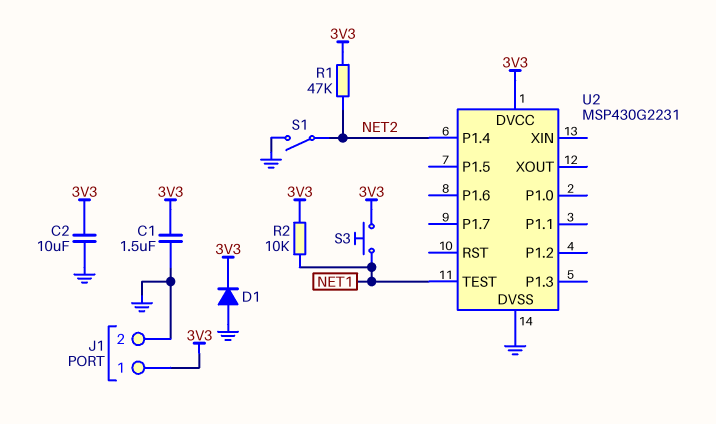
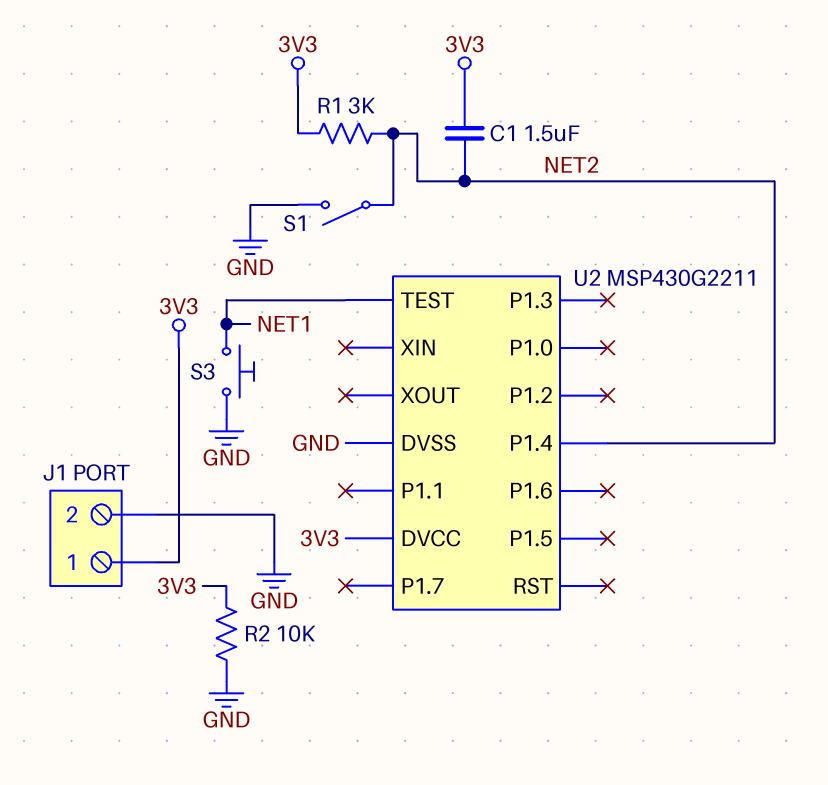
C1: 1.5uF (3V3, GND) -> 1.5uF (3V3, NET2)
C2: 10uF (3V3, GND) -> none
D1: diode (A GND, K 3V3) -> none
R1: 47k (3V3, NET2) -> 3k (3V3, NET2)
R2: 10k (3V3, NET1) -> 10k (3V3, GND)
S3: button (3V3, NET1) -> button (GND, NET1)
U2: MSP430G2231 -> MSP430G2211

